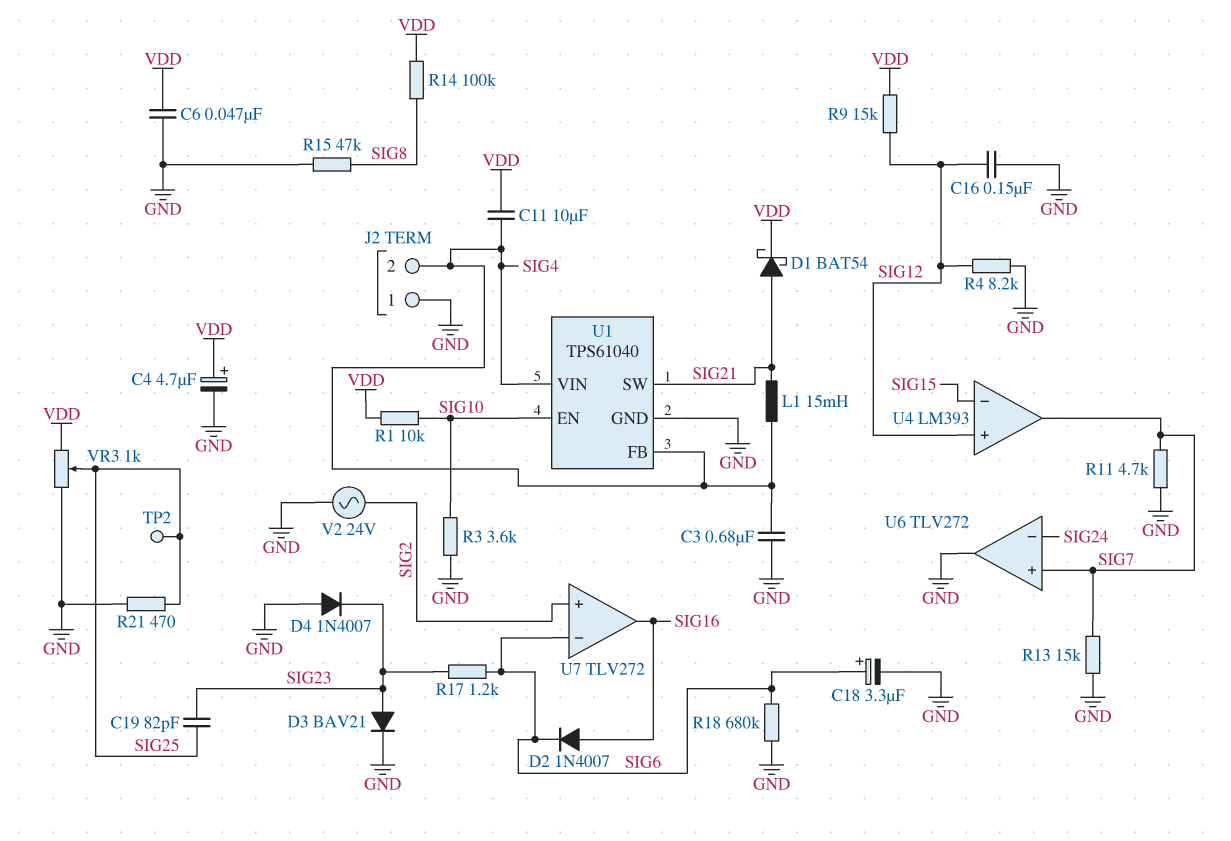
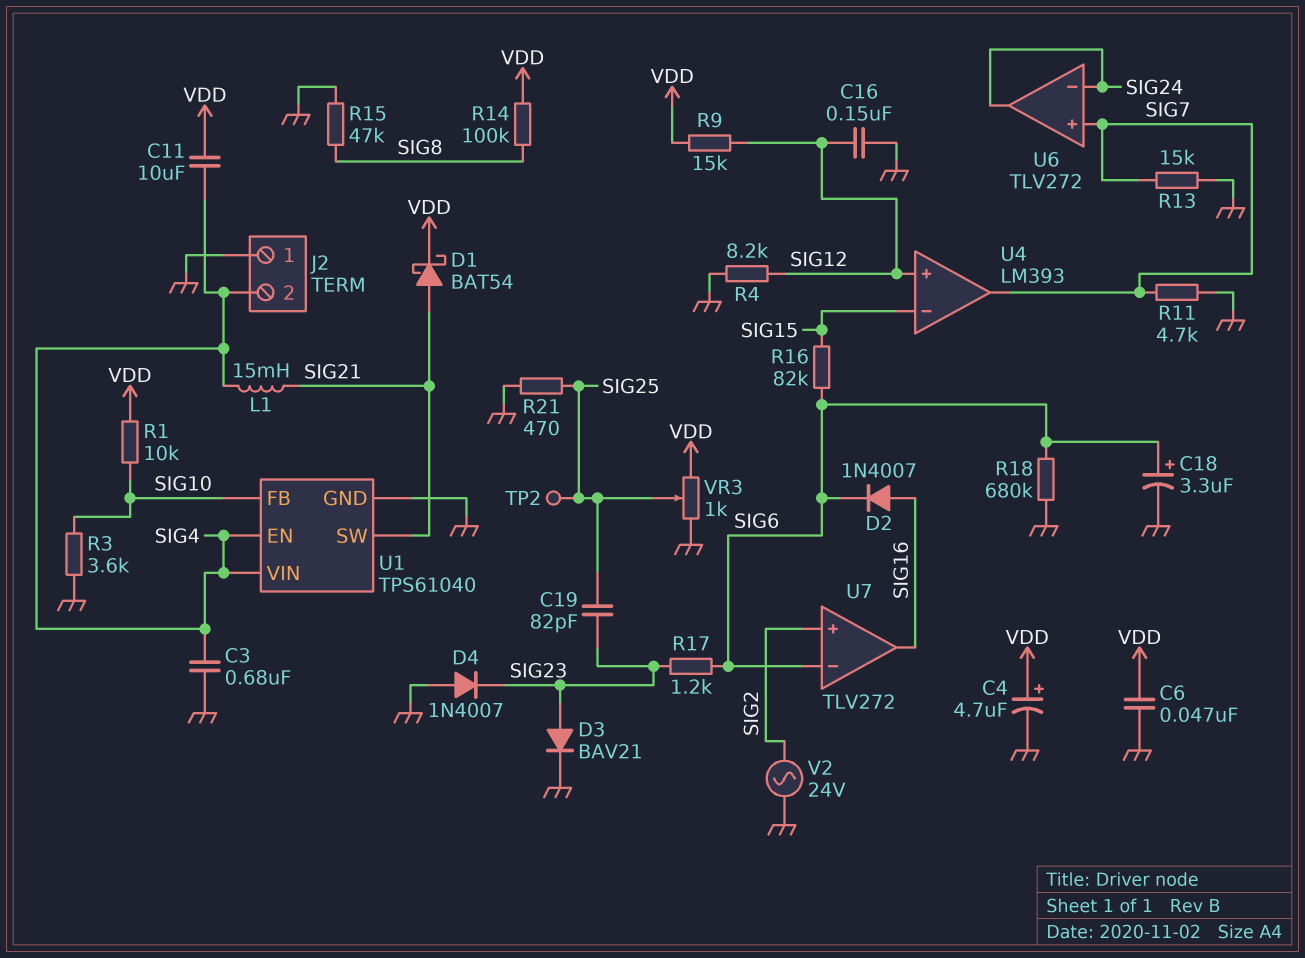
R16: none -> 82k (SIG6, SIG15)
U1 pin EN: SIG10 -> SIG4
U1 pin FB: SIG4 -> SIG10
U6 pin out: GND -> SIG24

